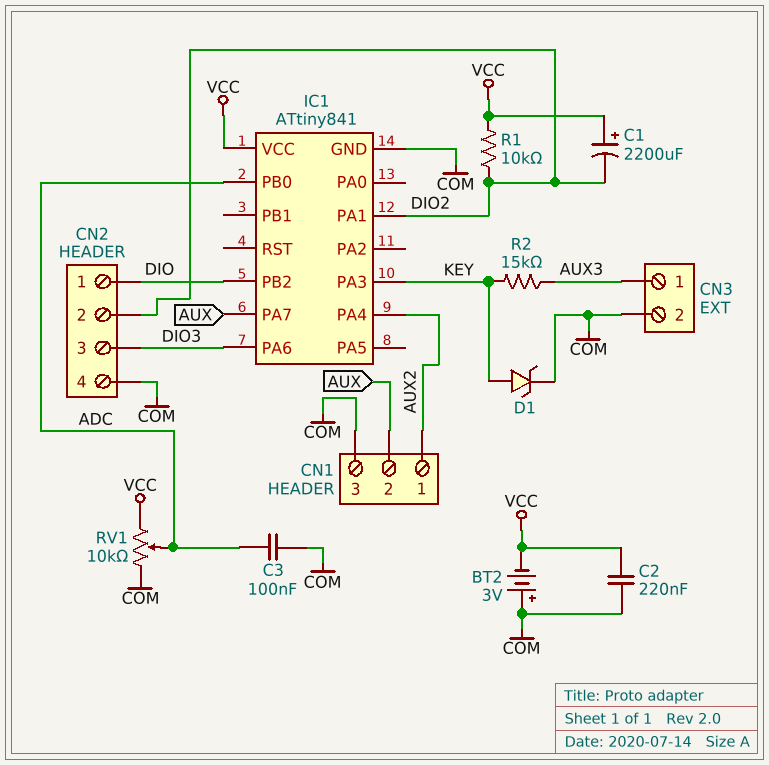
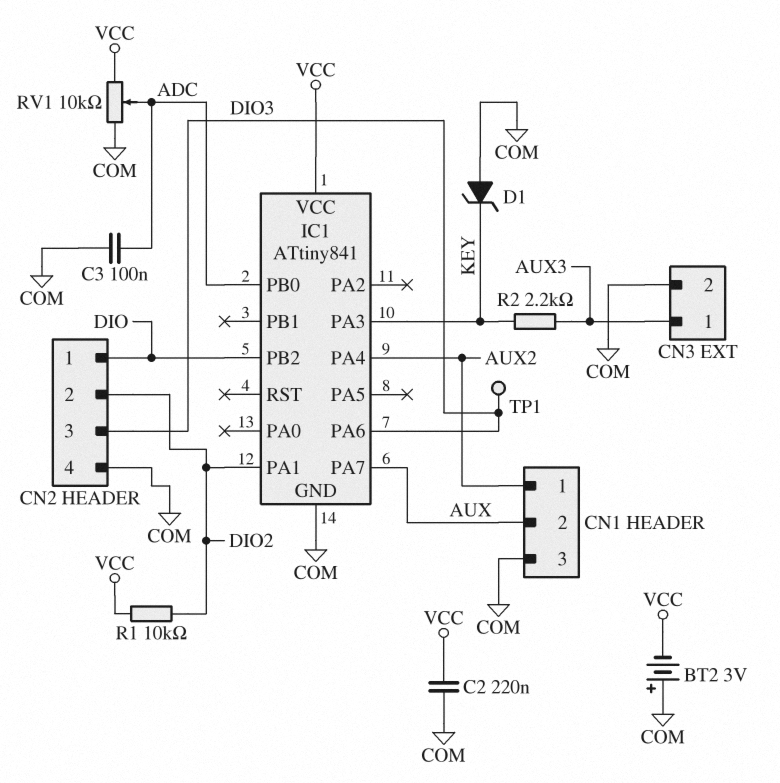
C1: 2200uF (plus VCC, minus DIO2) -> none
D1: zener (A KEY, K COM) -> zener (A COM, K KEY)
R2: 15k (AUX3, KEY) -> 2.2k (AUX3, KEY)
TP1: none -> test point (DIO3)

